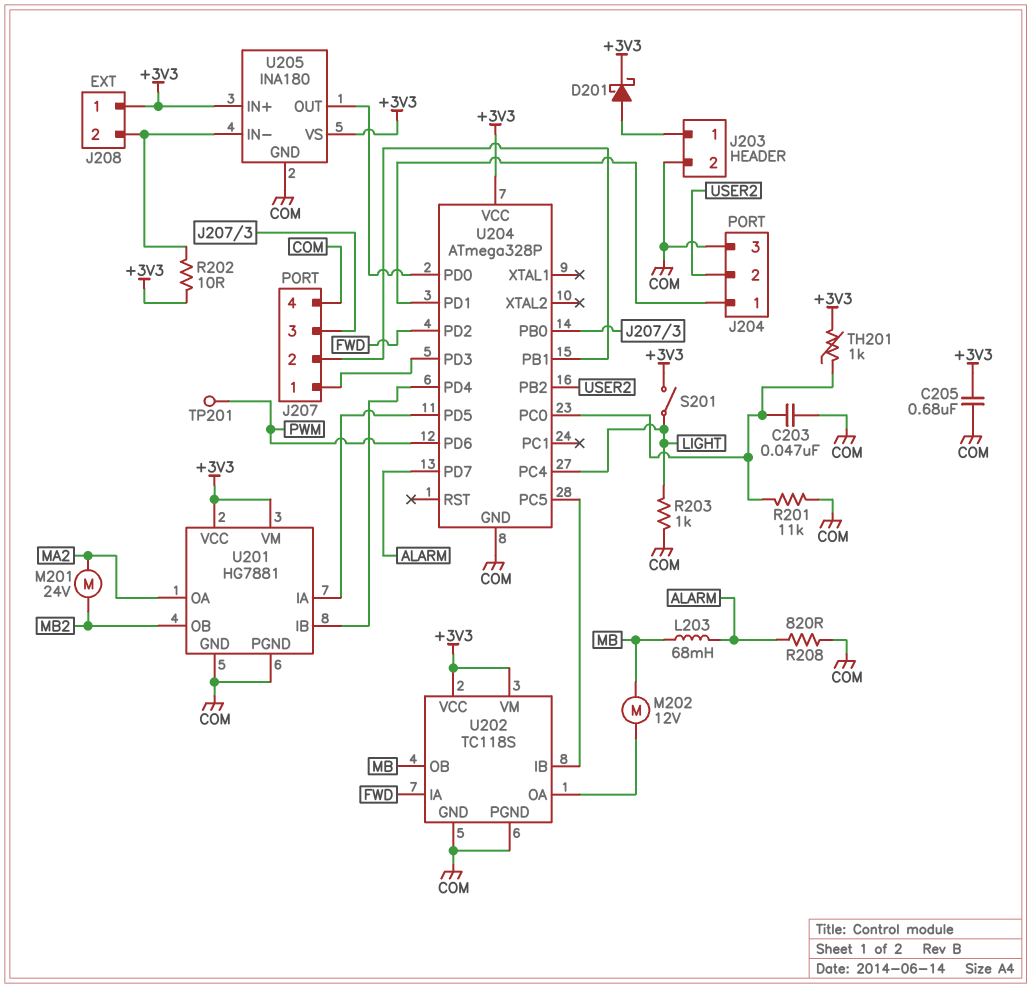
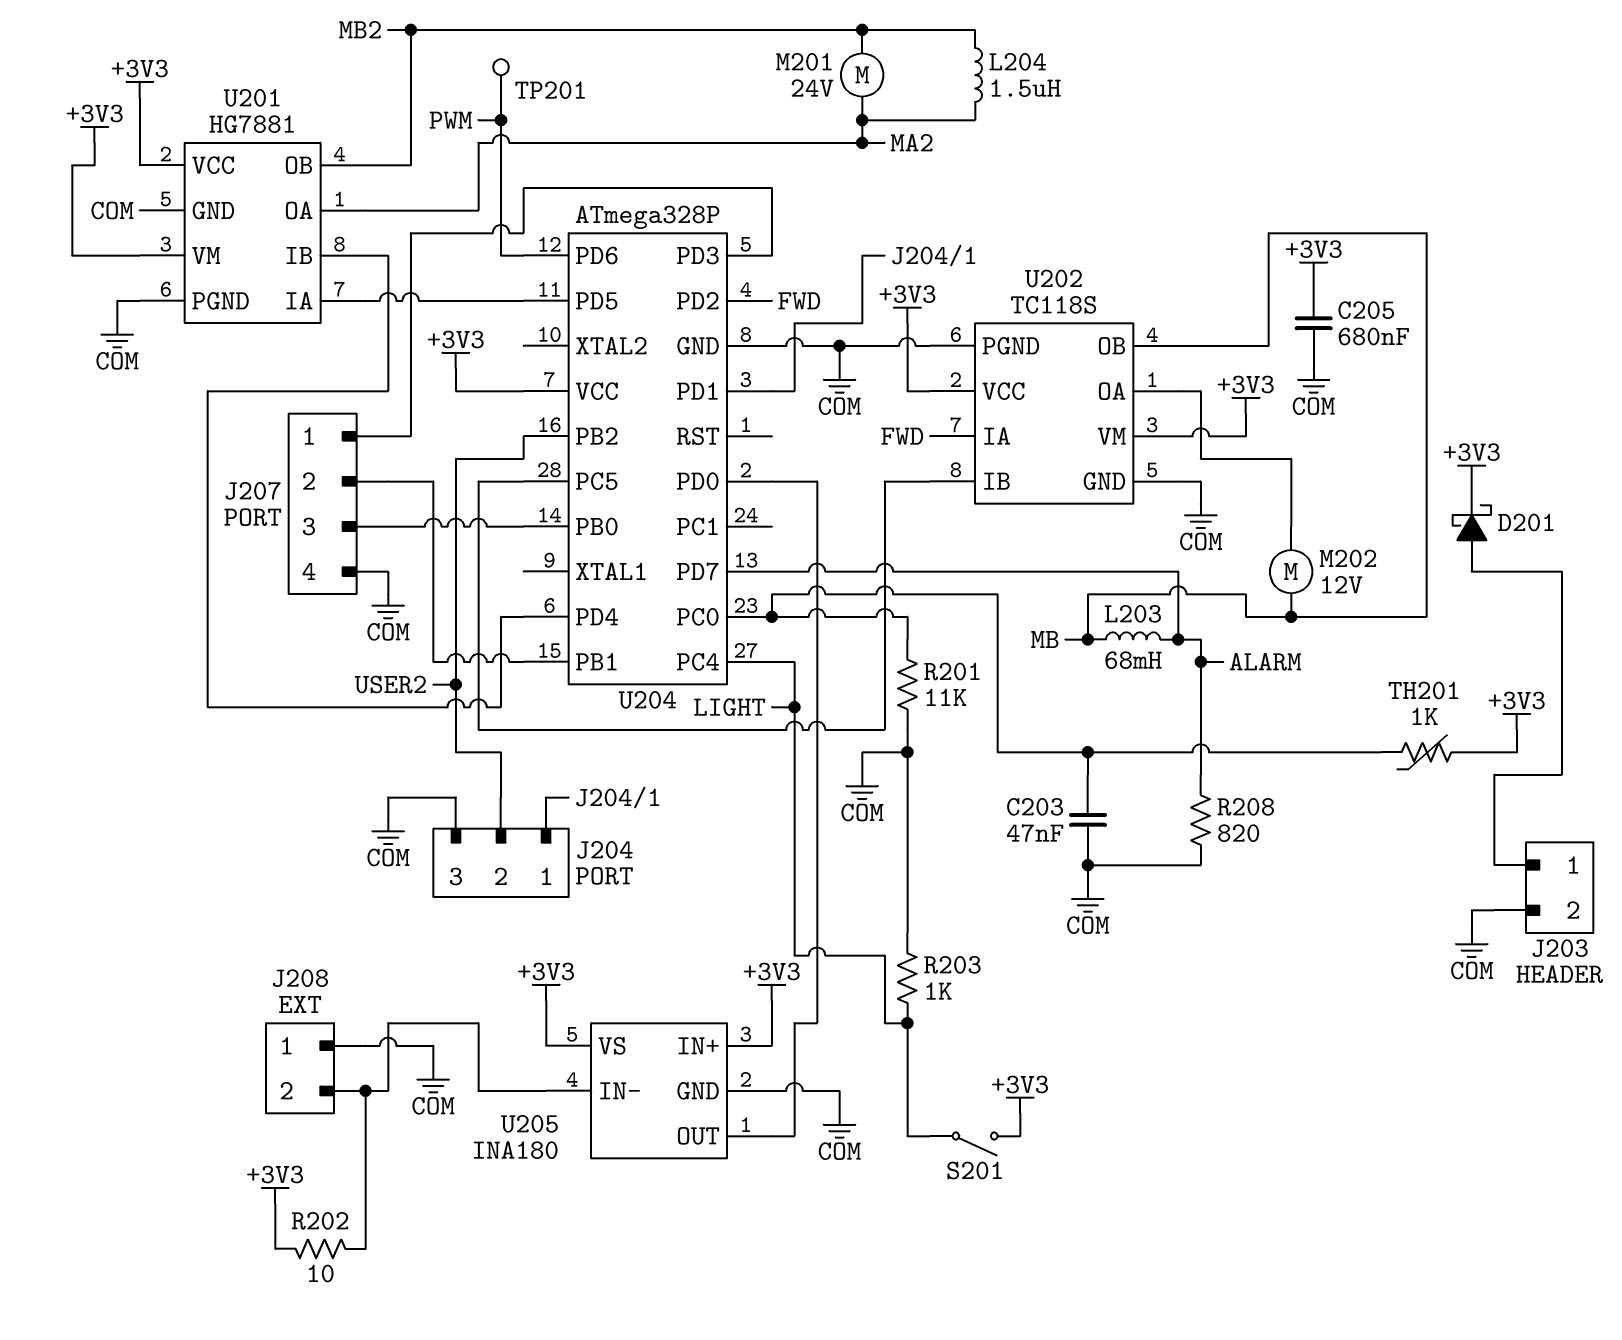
J208 pin 1: +3V3 -> COM
L204: none -> 1.5uH (MA2, MB2)

